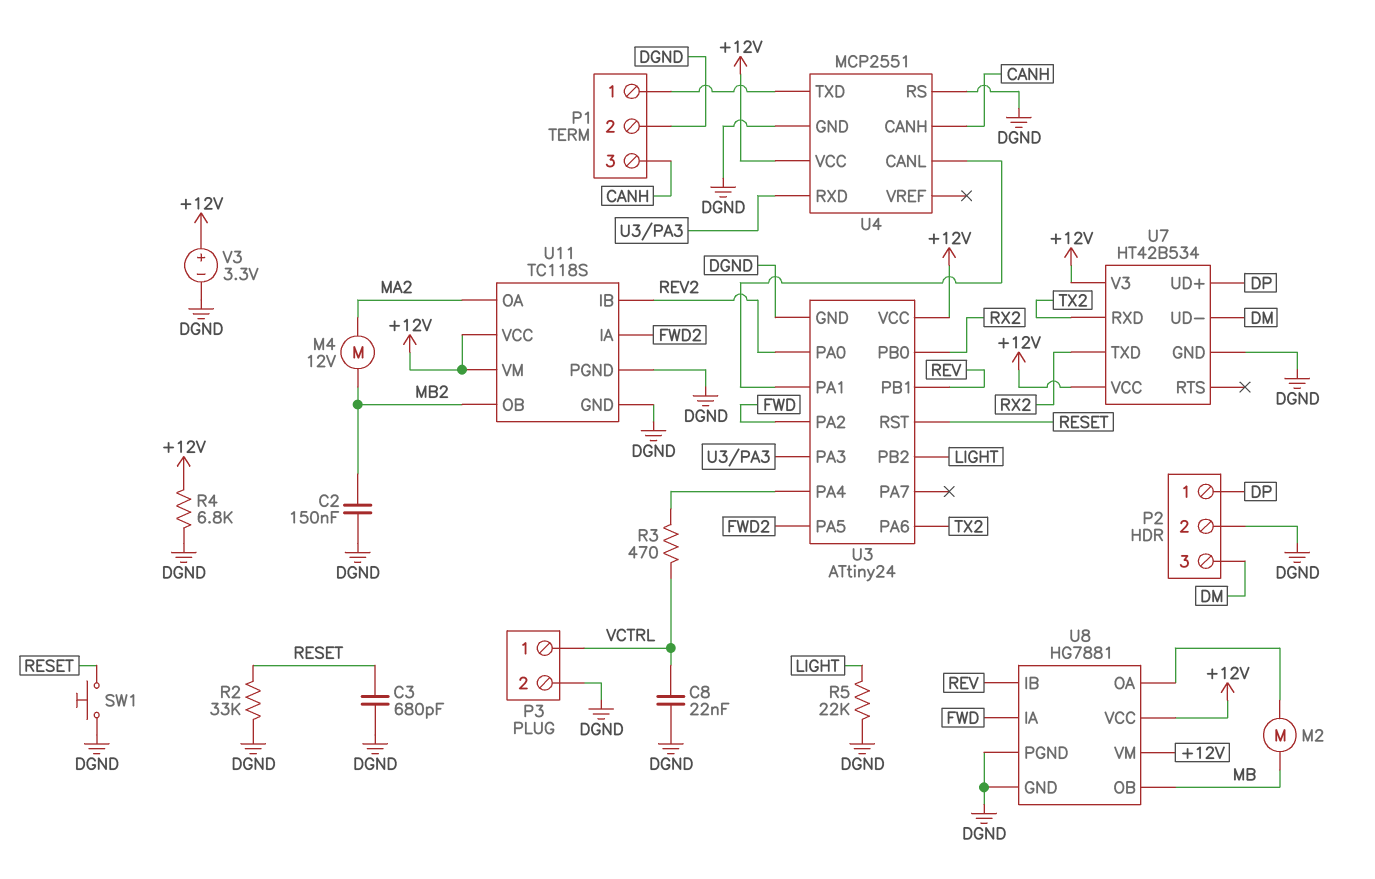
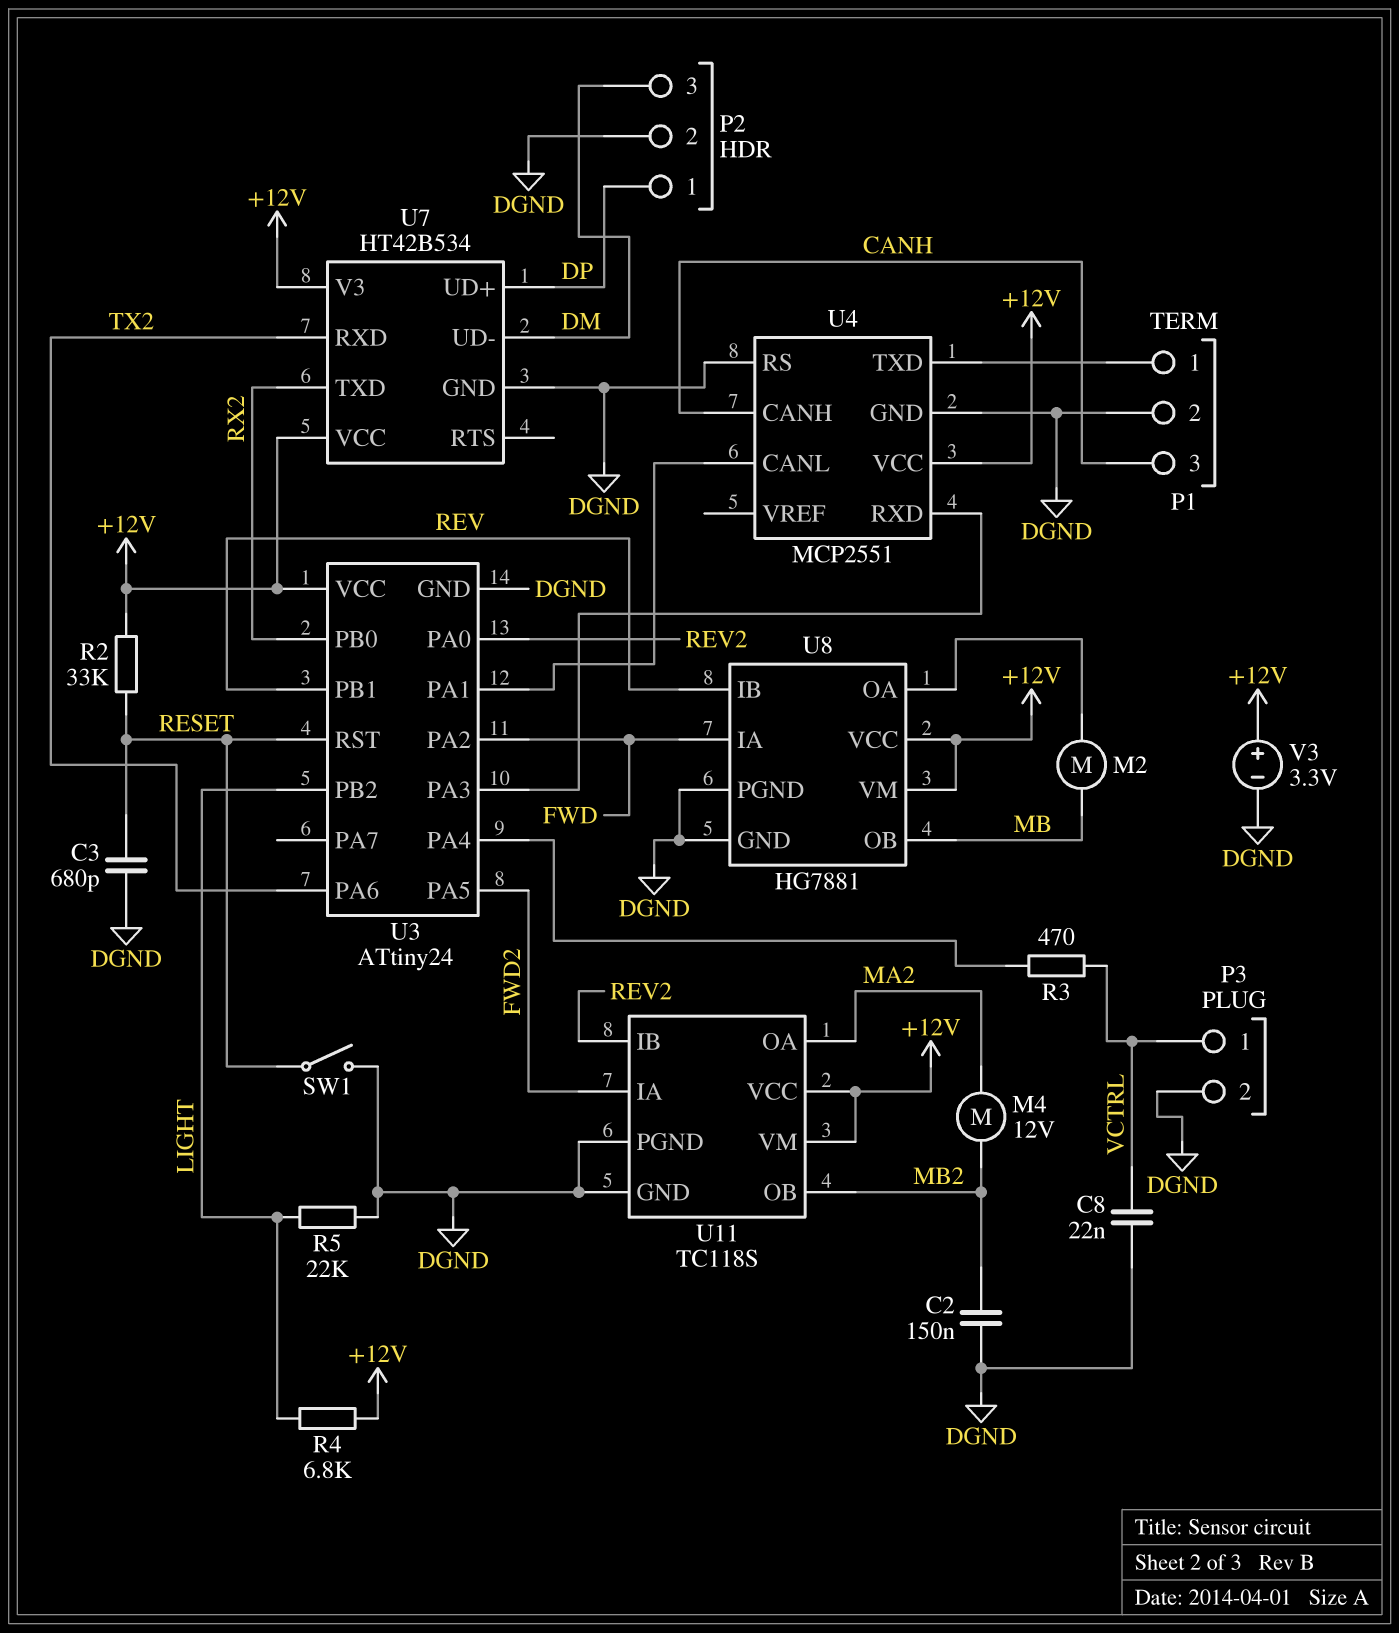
R2: 33k (DGND, RESET) -> 33k (+12V, RESET)
R4: 6.8k (+12V, DGND) -> 6.8k (+12V, LIGHT)
SW1: button (DGND, RESET) -> switch (DGND, RESET)

